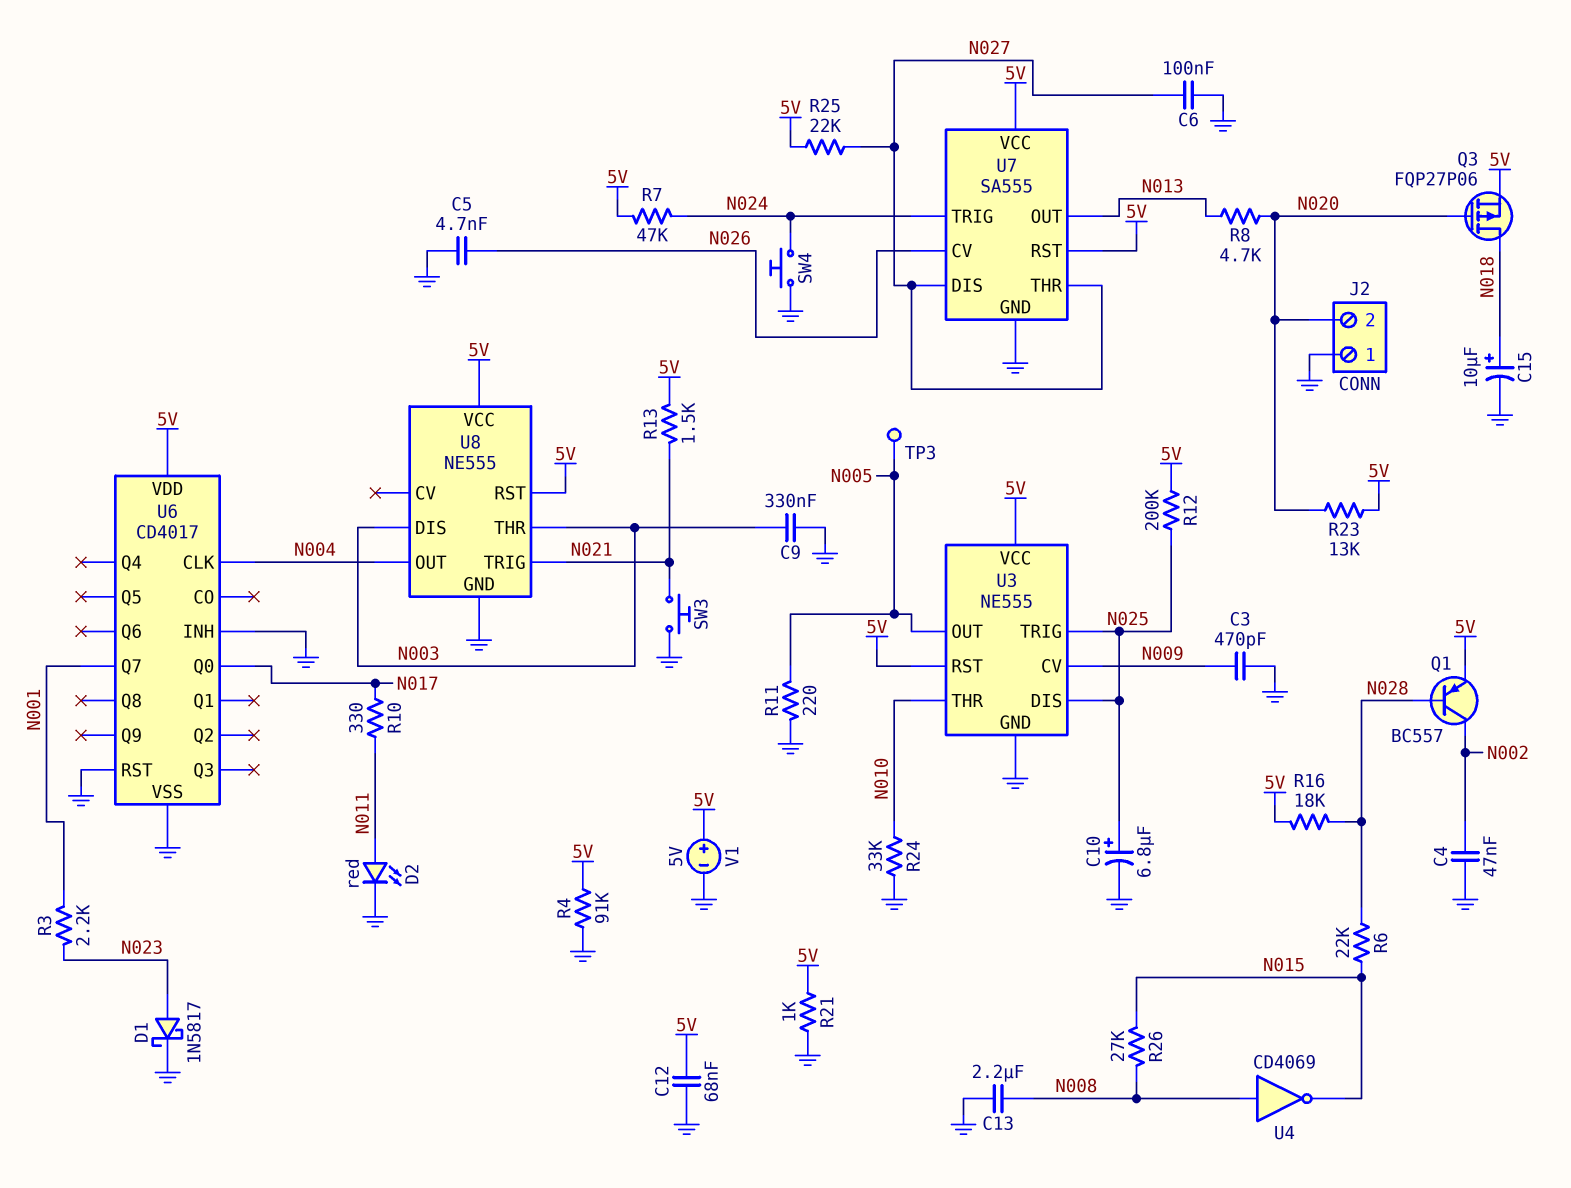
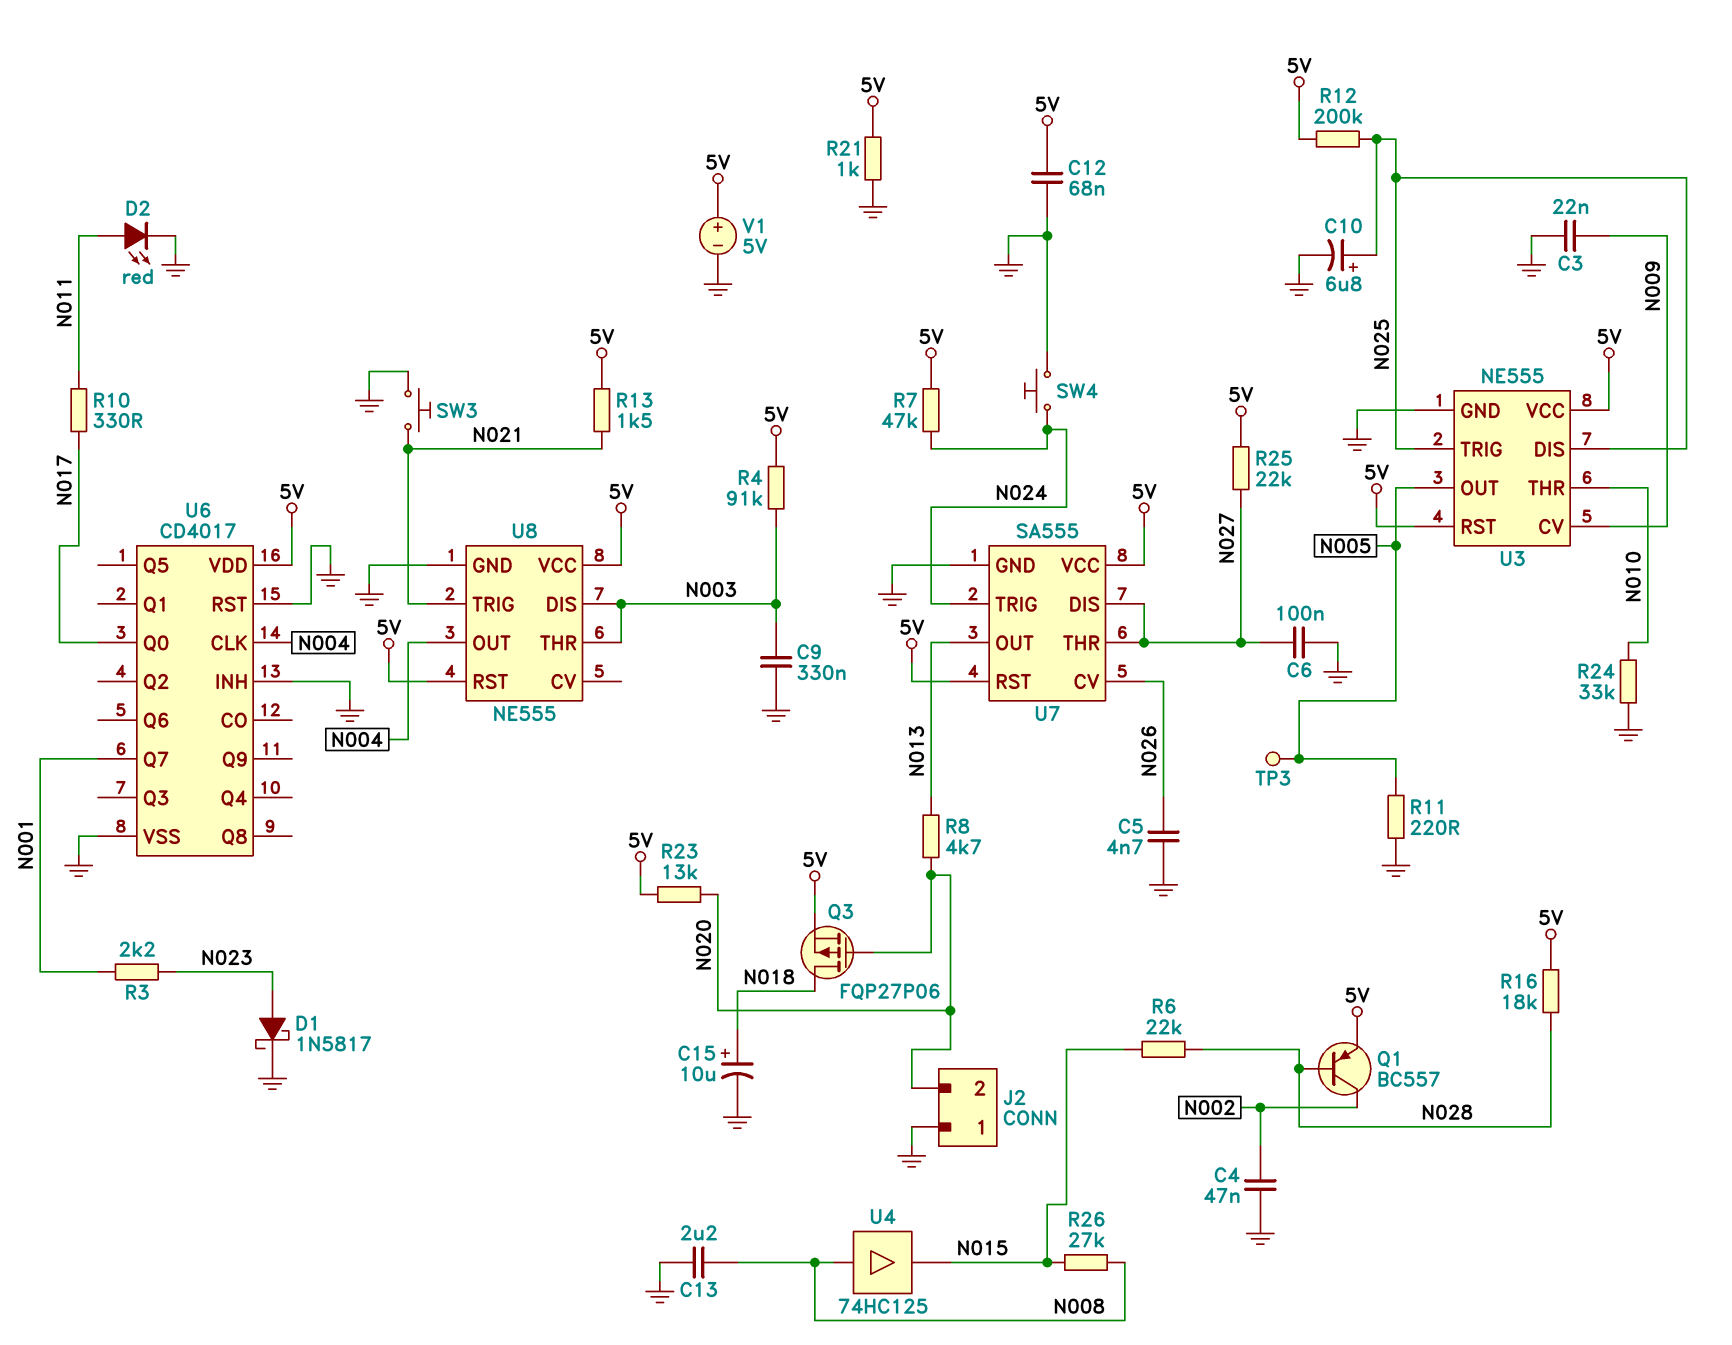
C3: 470pF (GND, N009) -> 22nF (GND, N009)
R4: 91k (5V, GND) -> 91k (5V, N003)
U4: NOT CD4069 (in N008, out N015) -> buffer 74HC125 (in N008, out N015)

